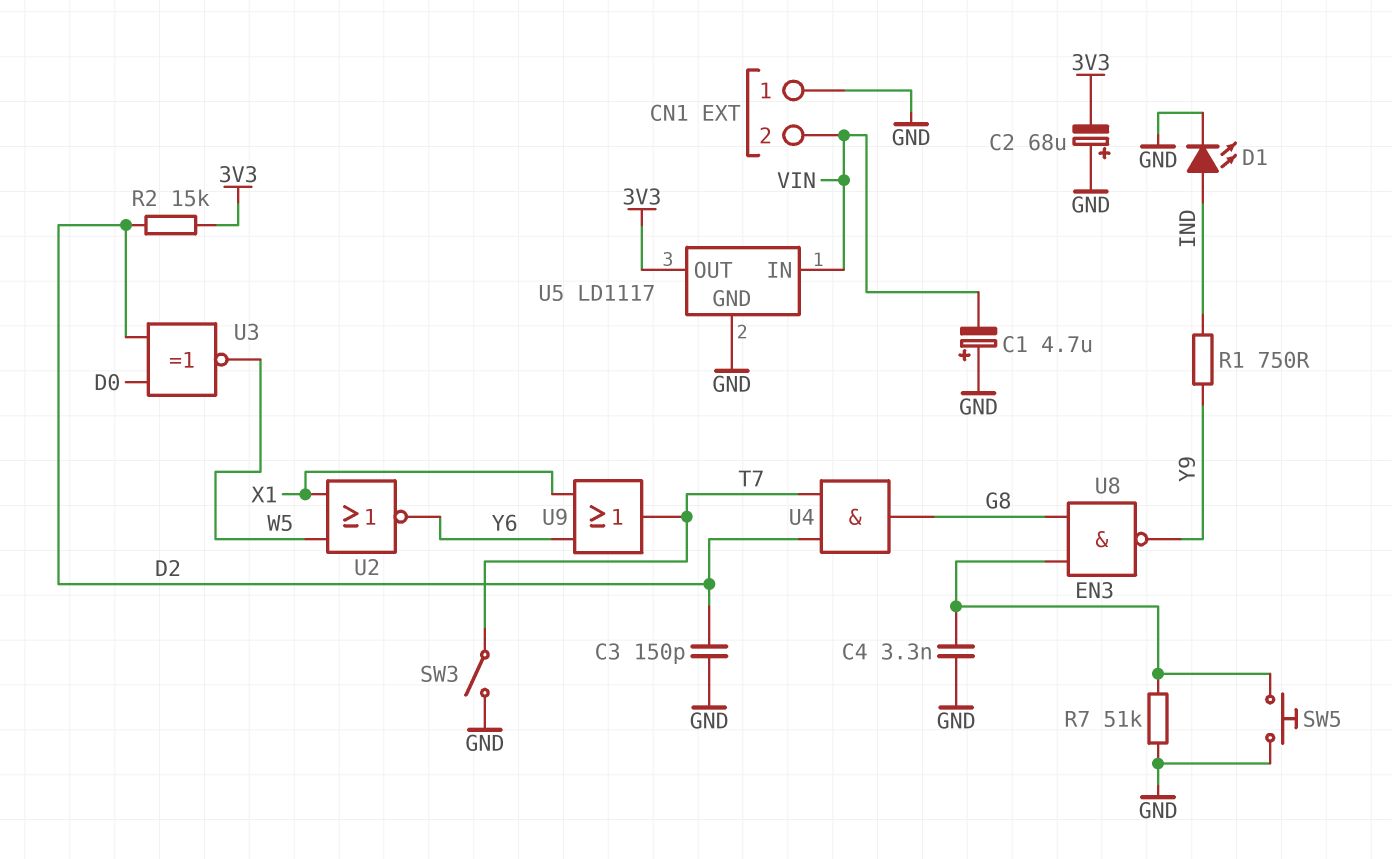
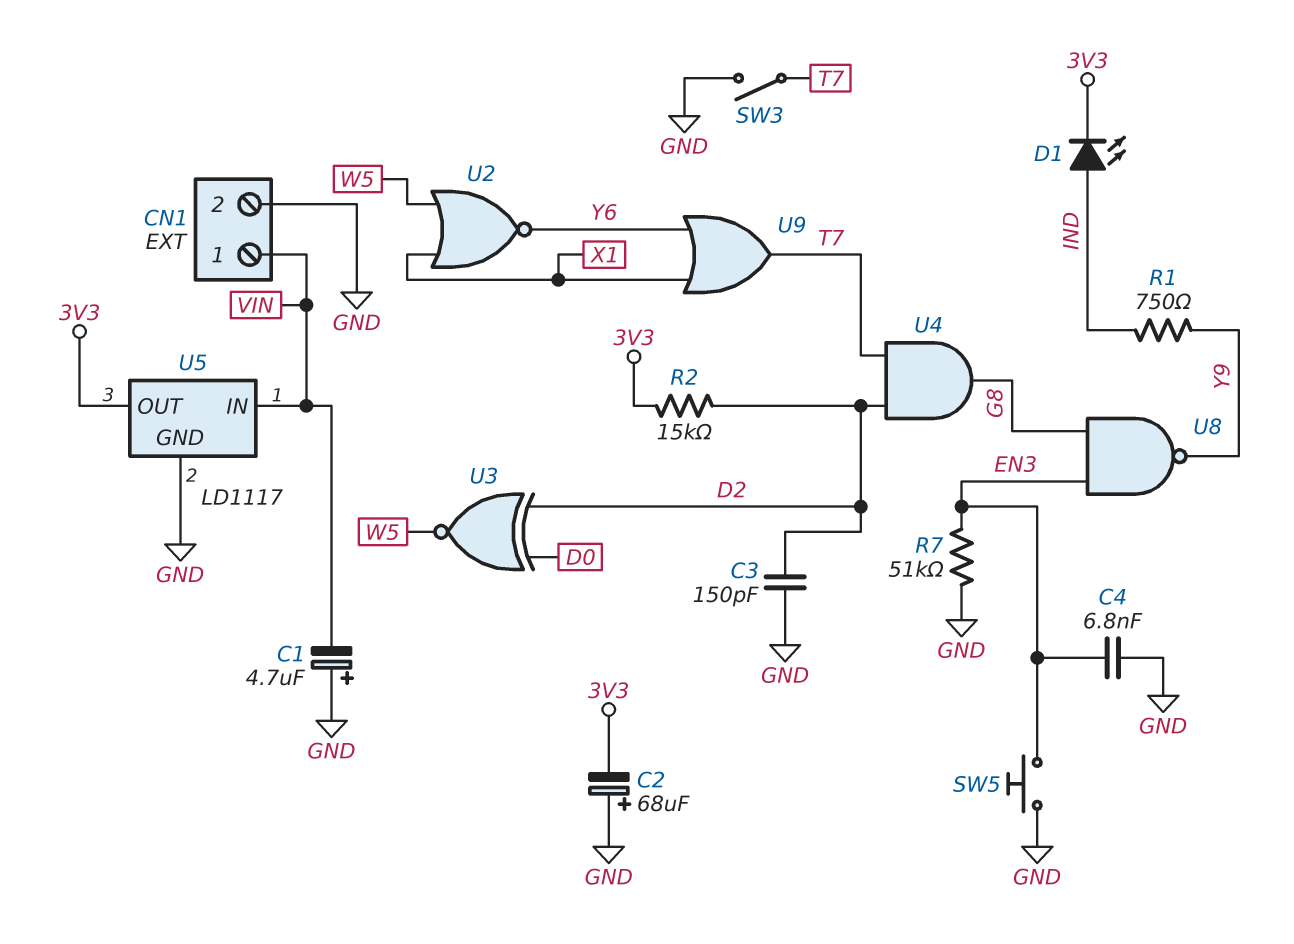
C4: 3.3nF (EN3, GND) -> 6.8nF (EN3, GND)
CN1 pin 1: GND -> VIN
CN1 pin 2: VIN -> GND
D1: LED (A IND, K GND) -> LED (A IND, K 3V3)

